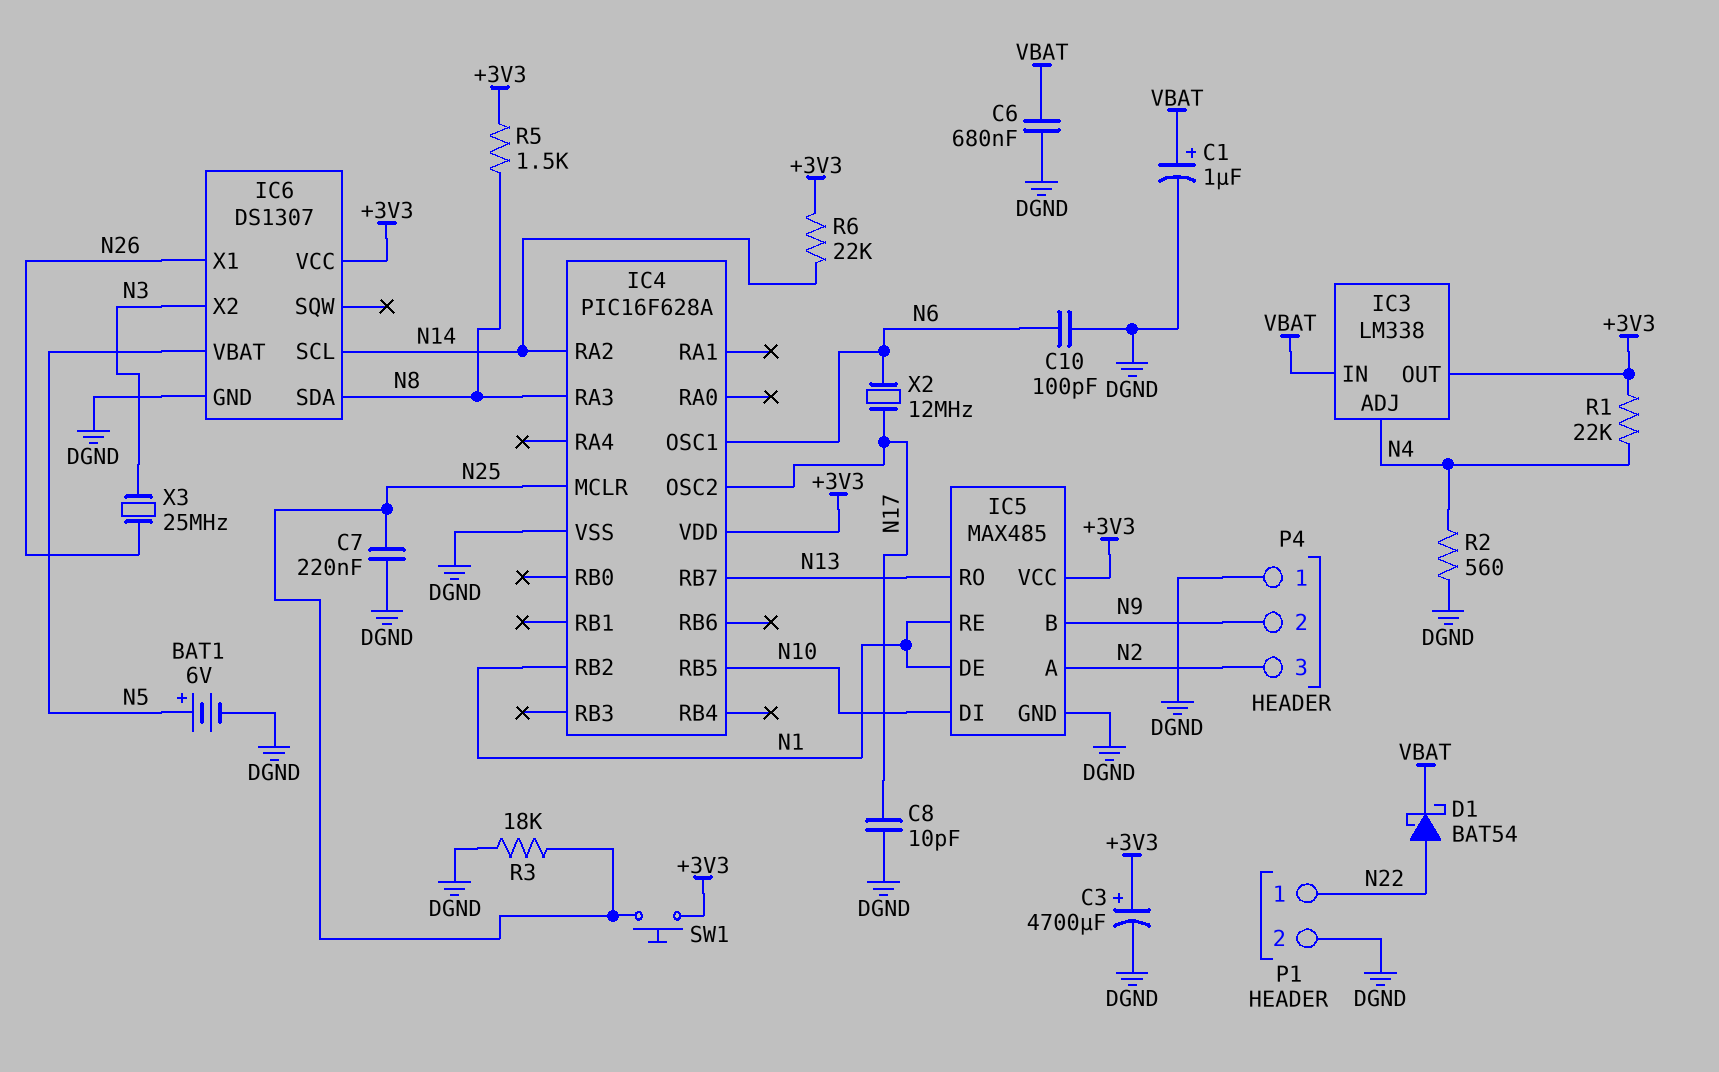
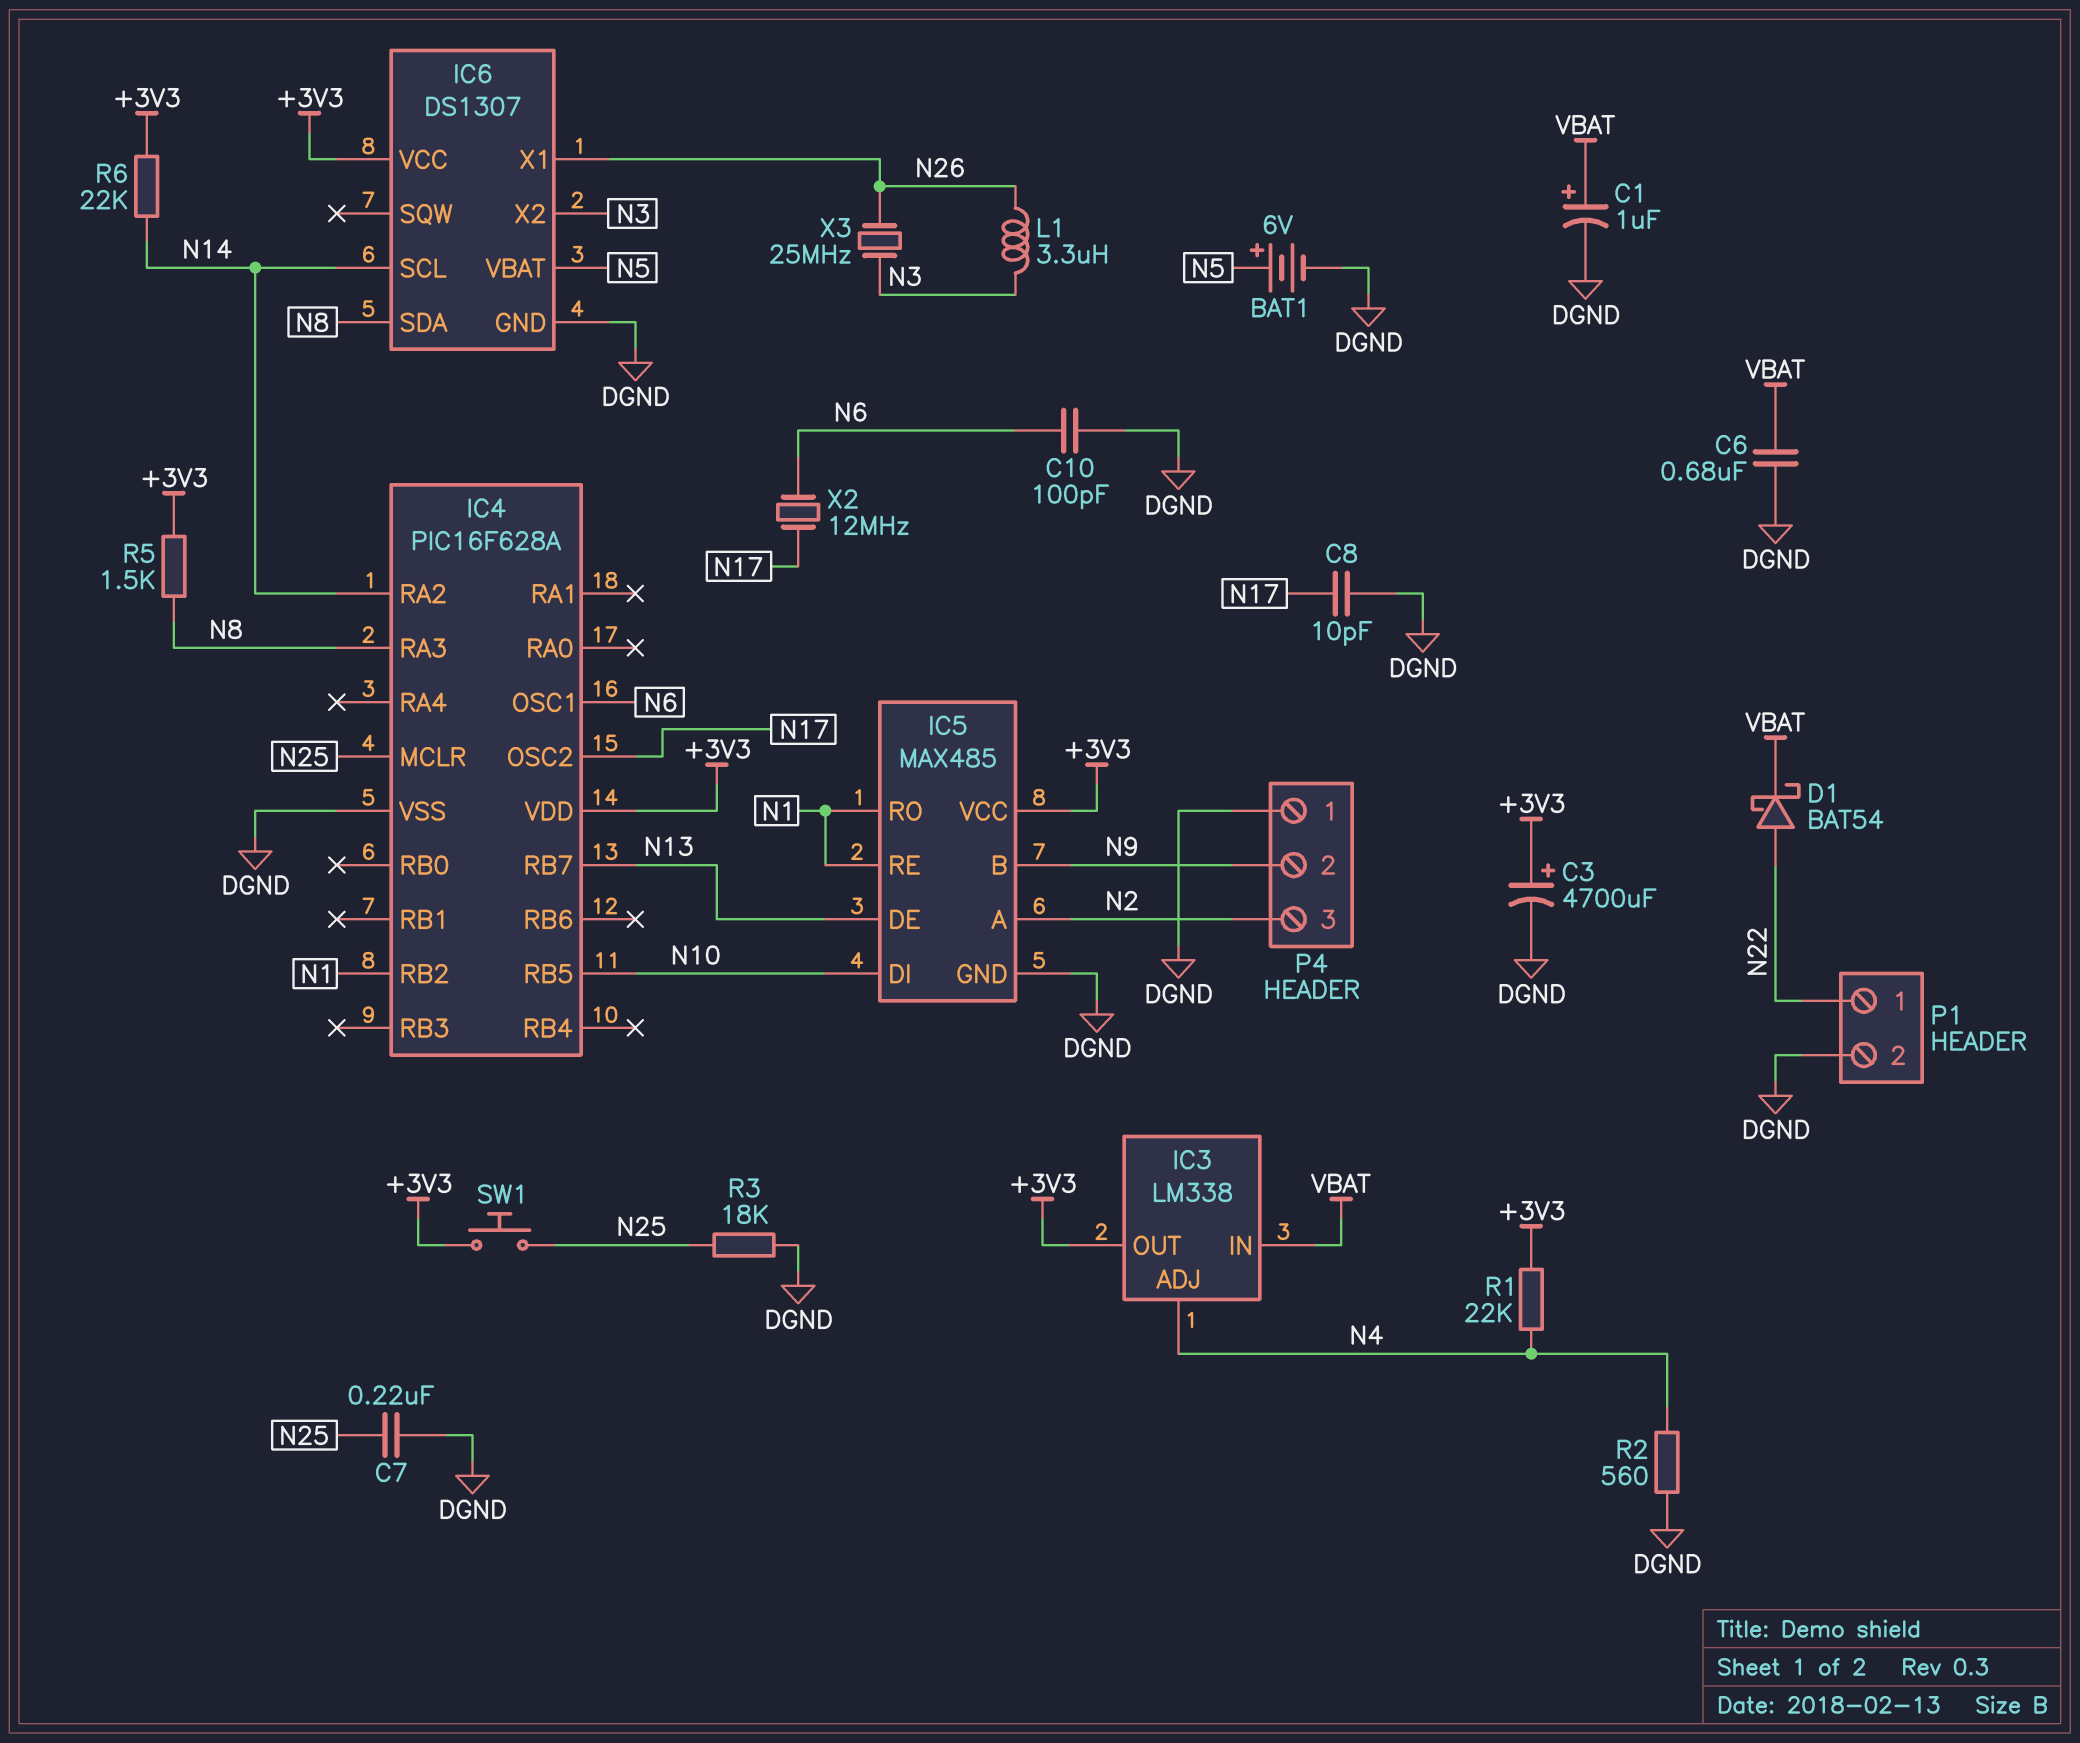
IC5 pin DE: N1 -> N13
IC5 pin RO: N13 -> N1
L1: none -> 3.3uH (N3, N26)

